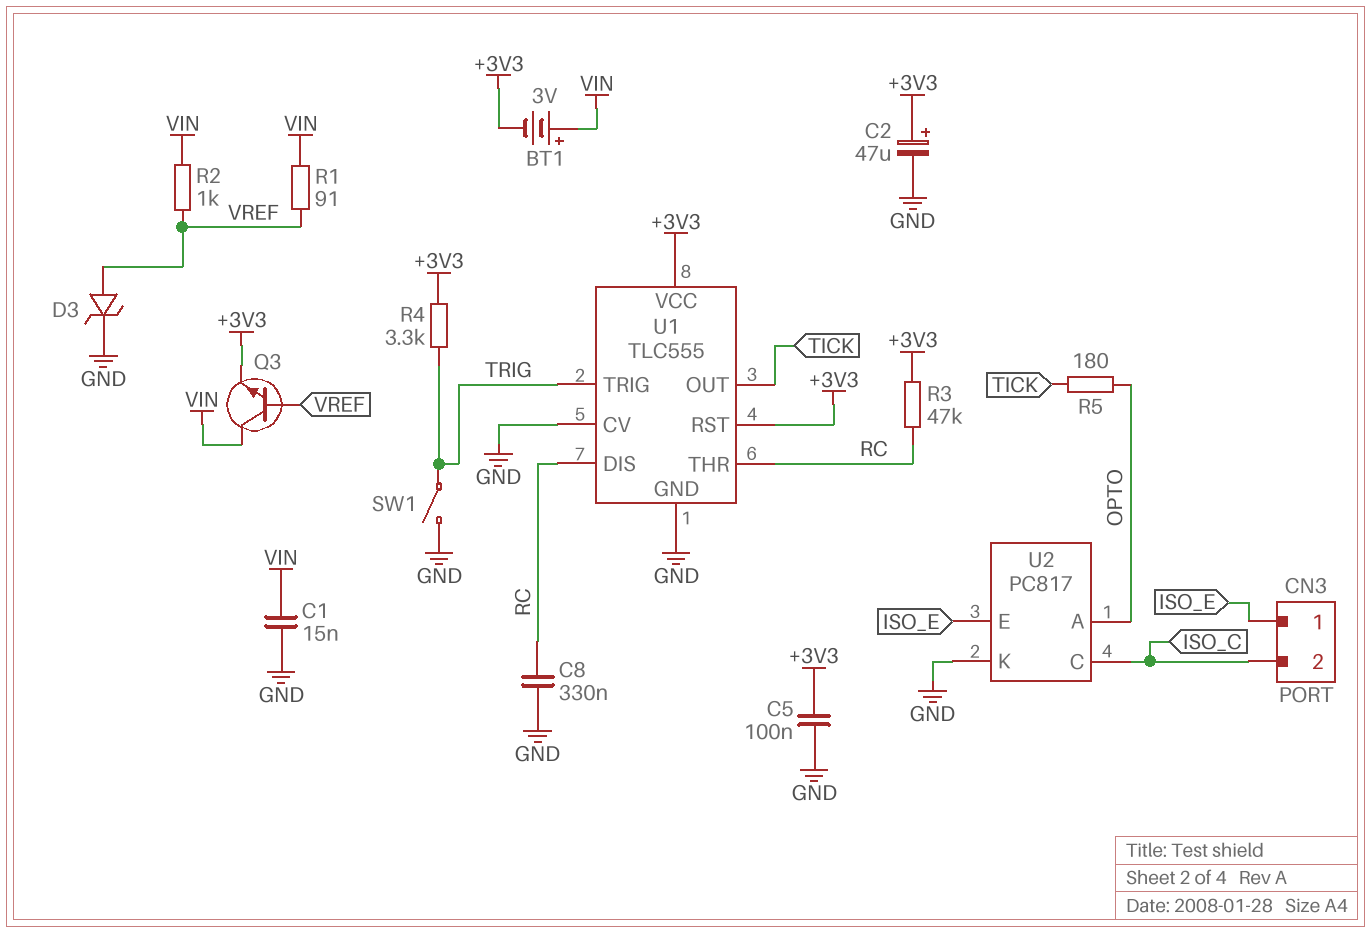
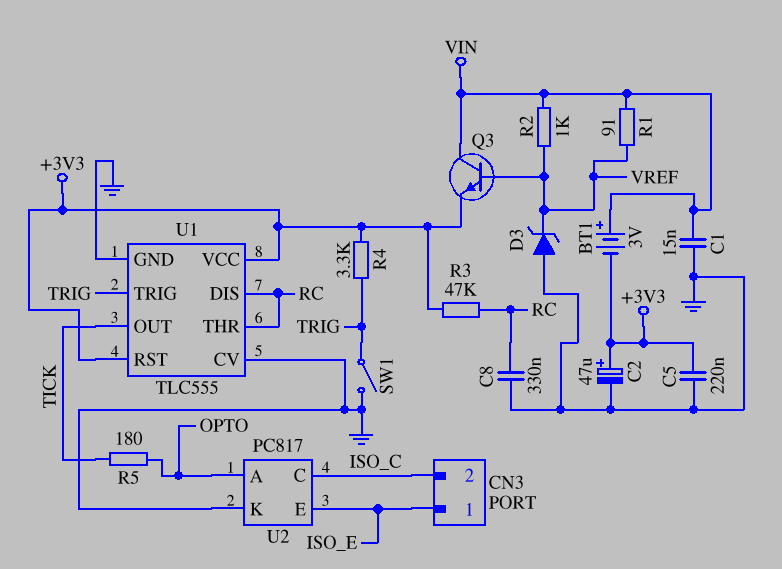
C5: 100nF (+3V3, GND) -> 220nF (+3V3, GND)
D3: zener (A VREF, K GND) -> zener (A GND, K VREF)

